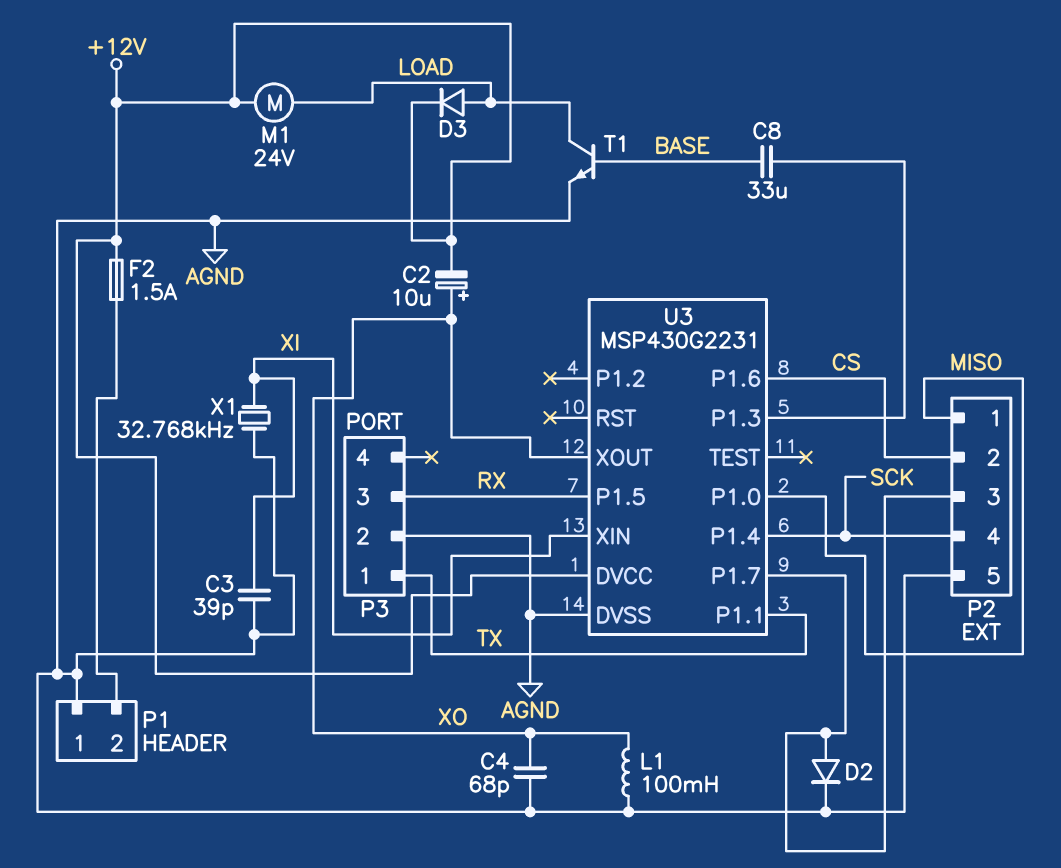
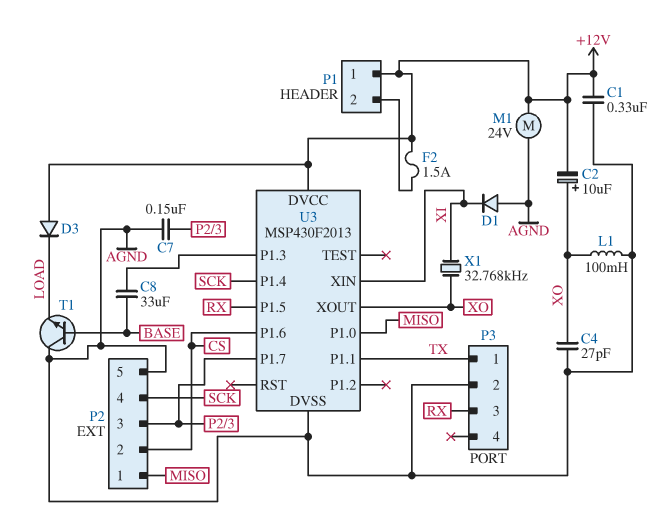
C1: none -> 330nF (+12V, AGND)
C3: 39pF (AGND, XI) -> none
C4: 68pF (AGND, XO) -> 27pF (AGND, XO)
C7: none -> 150nF (AGND, P2/3)
D1: none -> diode (A AGND, K XI)
D2: diode (A P2/3, K AGND) -> none
D3: diode (A LOAD, K +12V) -> diode (A +12V, K LOAD)
M1: motor 24V (+12V, LOAD) -> motor 24V (+12V, AGND)
P1 pin 1: AGND -> +12V
T1: NPN (B BASE, C LOAD, E AGND) -> NPN (B BASE, C AGND, E LOAD)
U3: MSP430G2231 -> MSP430F2013
X1: 32.768kHz (AGND, XI) -> 32.768kHz (XI, XO)

